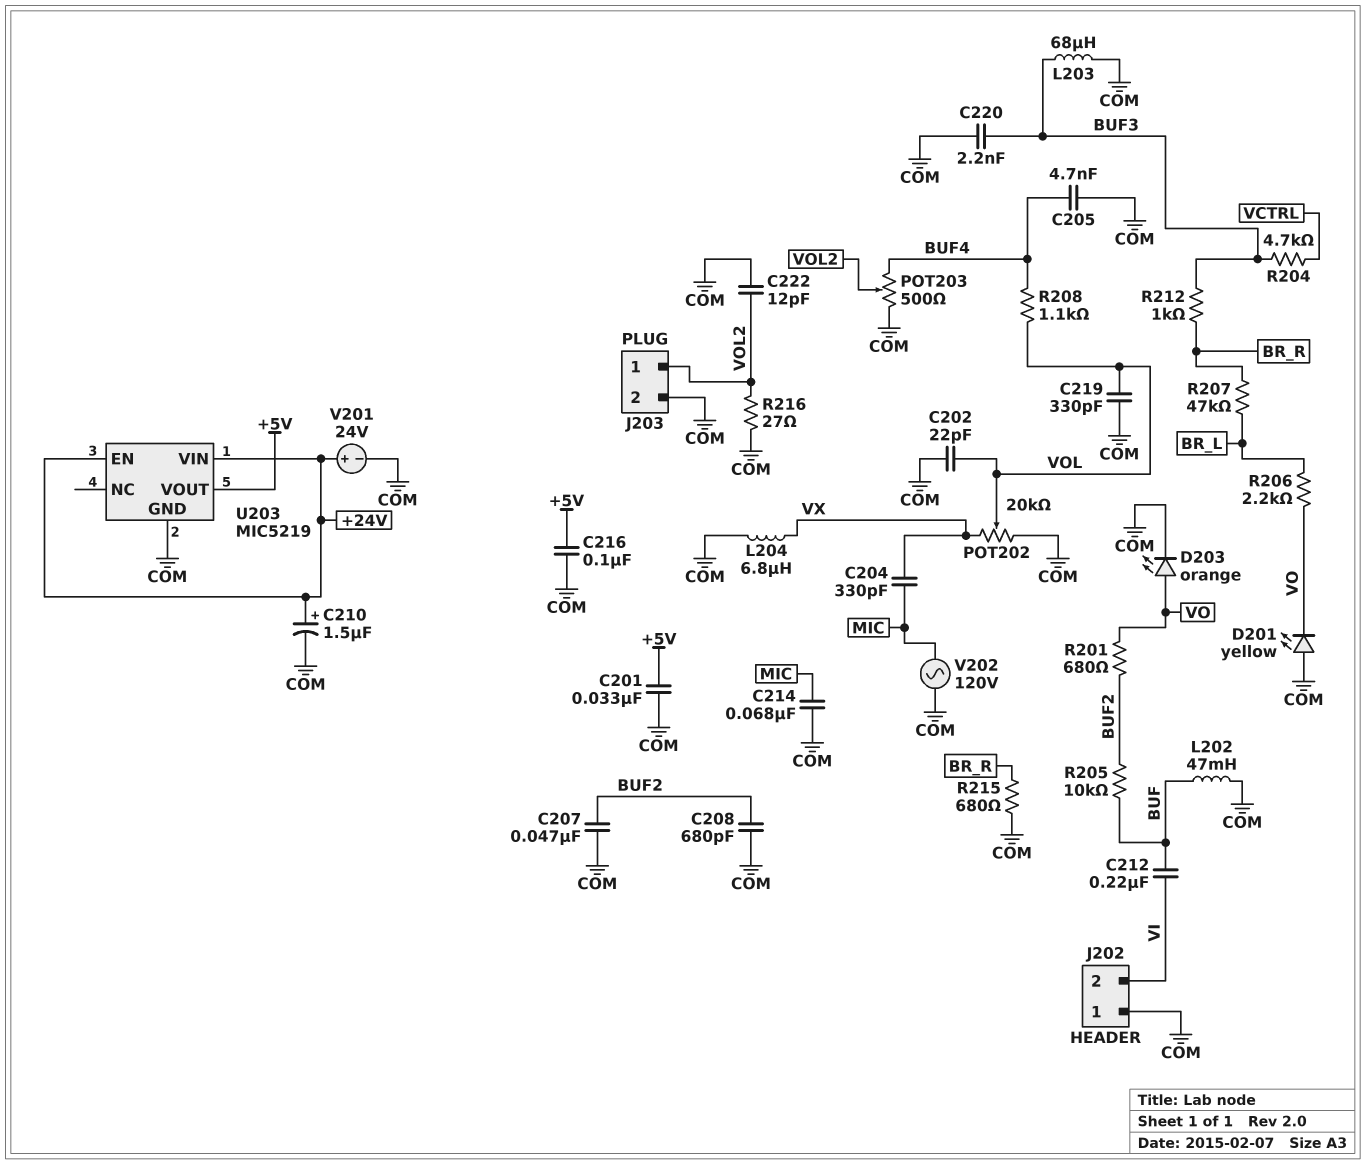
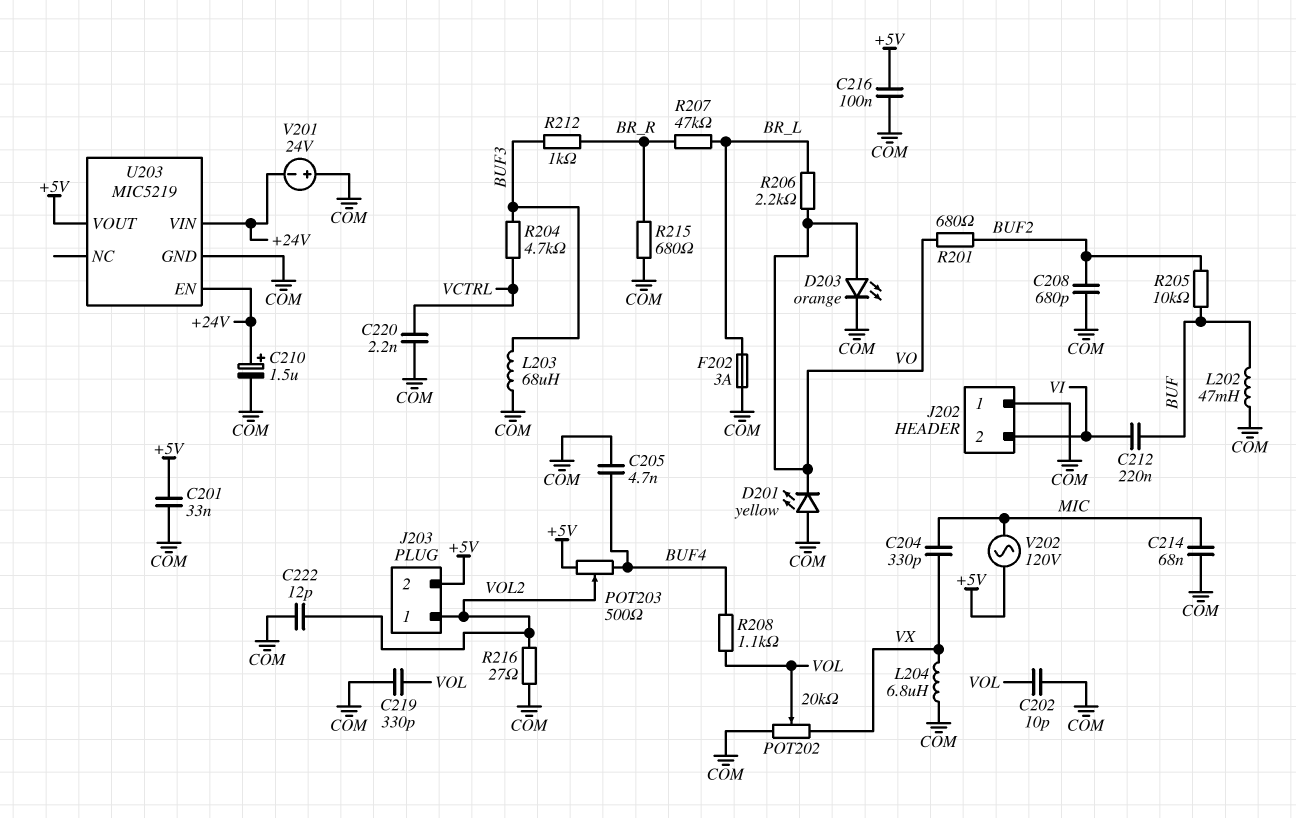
C202: 22pF (COM, VOL) -> 10pF (COM, VOL)
C207: 47nF (BUF2, COM) -> none
C220: 2.2nF (BUF3, COM) -> 2.2nF (COM, VCTRL)
F202: none -> 3A (BR_L, COM)
J203 pin 2: COM -> +5V
POT203: 500 (BUF4, COM, wiper VOL2) -> 500 (+5V, BUF4, wiper VOL2)
V201: 24V (plus +24V, minus COM) -> 24V (plus COM, minus +24V)
V202: AC 120V (COM, MIC) -> AC 120V (+5V, MIC)

